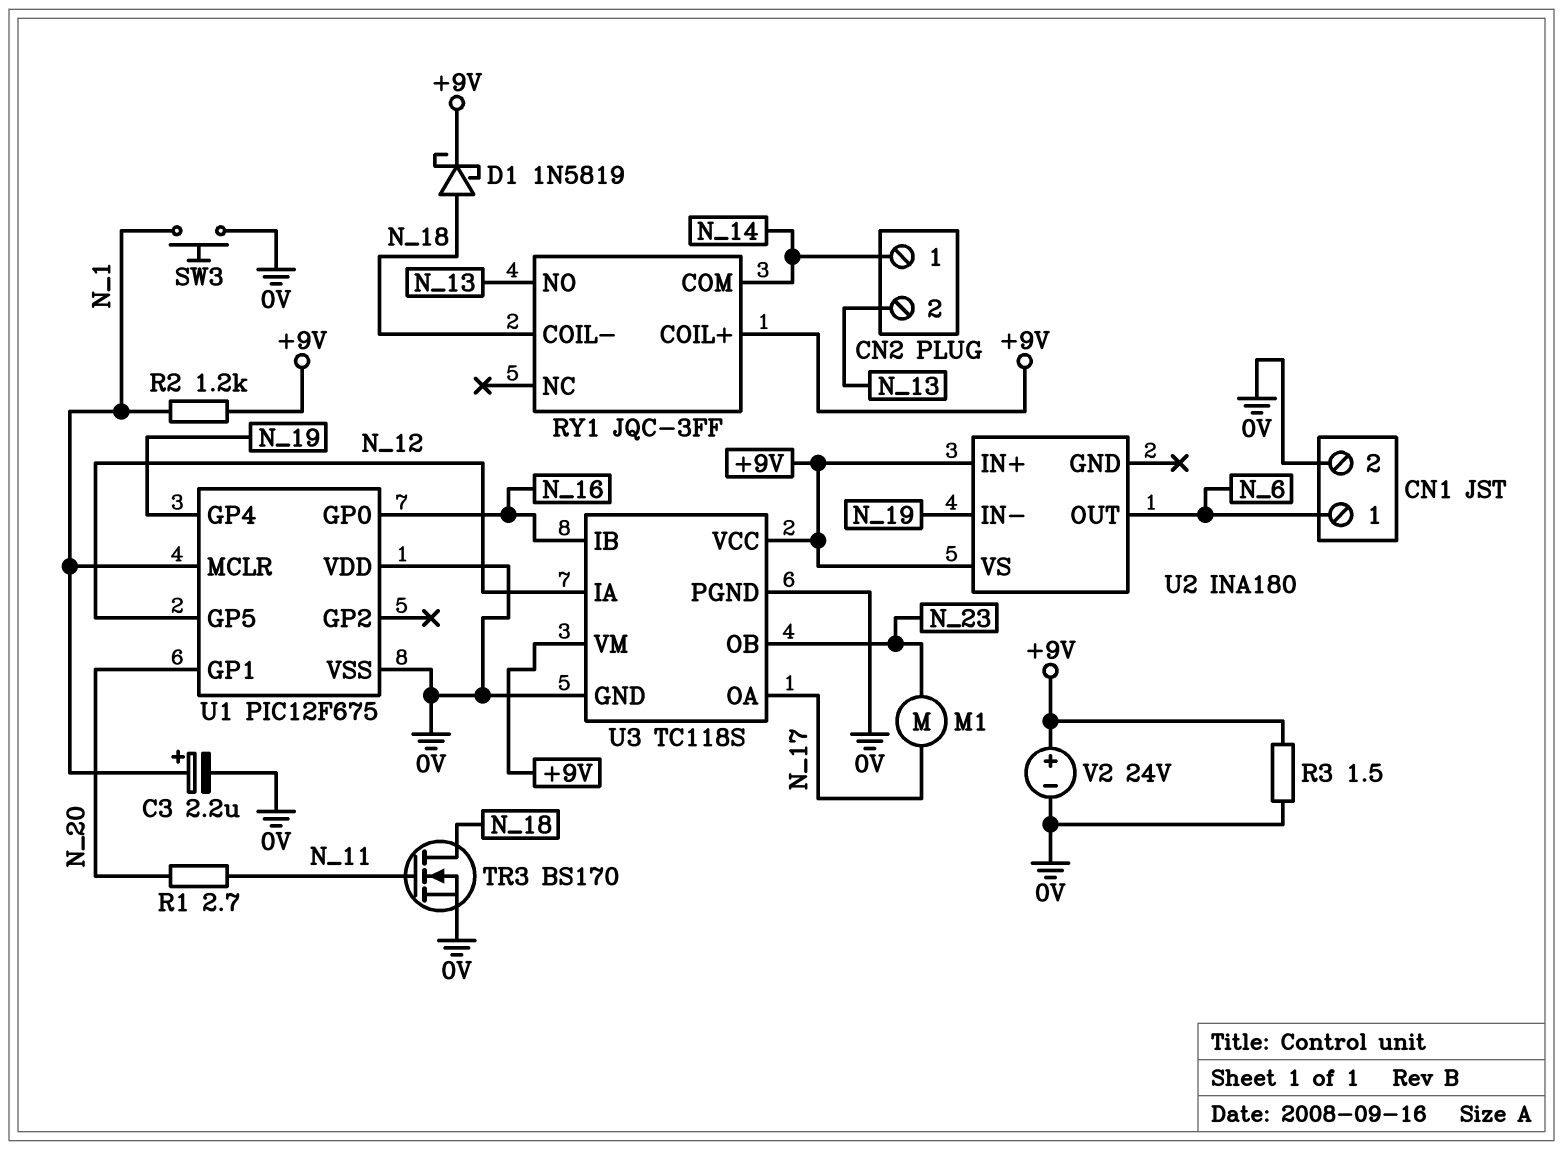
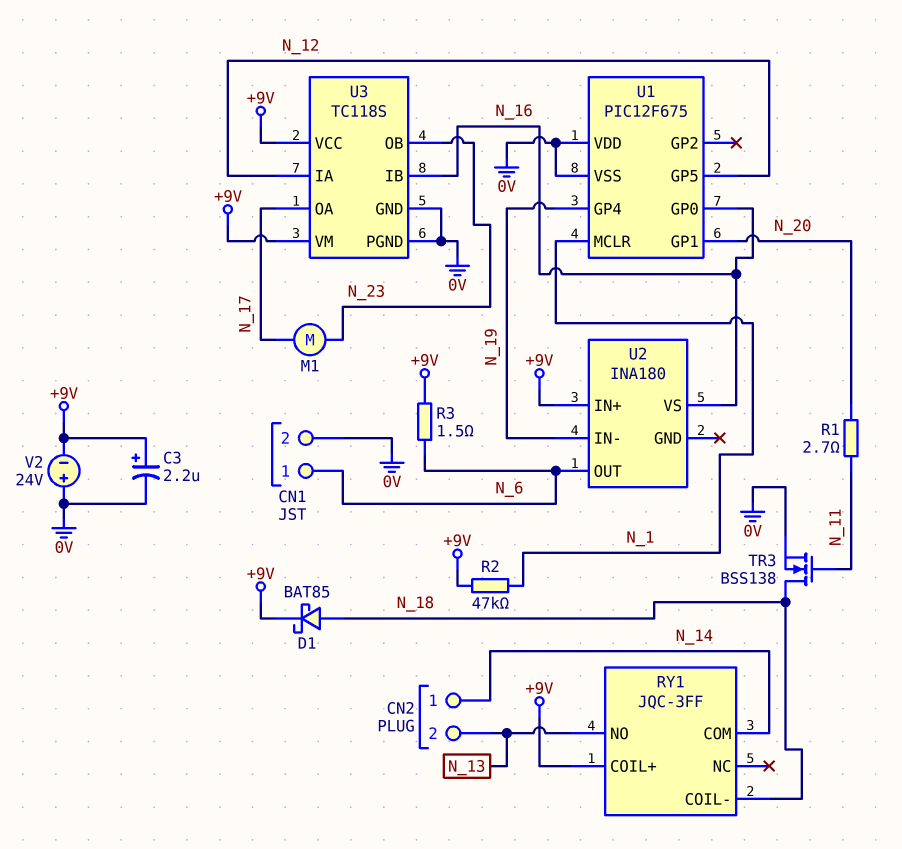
C3: 2.2uF (plus N_1, minus 0V) -> 2.2uF (plus +9V, minus 0V)
D1: schottky 1N5819 (A N_18, K +9V) -> schottky BAT85 (A N_18, K +9V)
R2: 1.2k (+9V, N_1) -> 47k (+9V, N_1)
R3: 1.5 (+9V, 0V) -> 1.5 (+9V, N_6)
SW3: button (0V, N_1) -> none
TR3: NMOS BS170 (G N_11, D N_18, S 0V) -> NMOS BSS138 (G N_11, D N_18, S 0V)
U2 pin VS: +9V -> N_16
V2: 24V (plus +9V, minus 0V) -> 24V (plus 0V, minus +9V)

